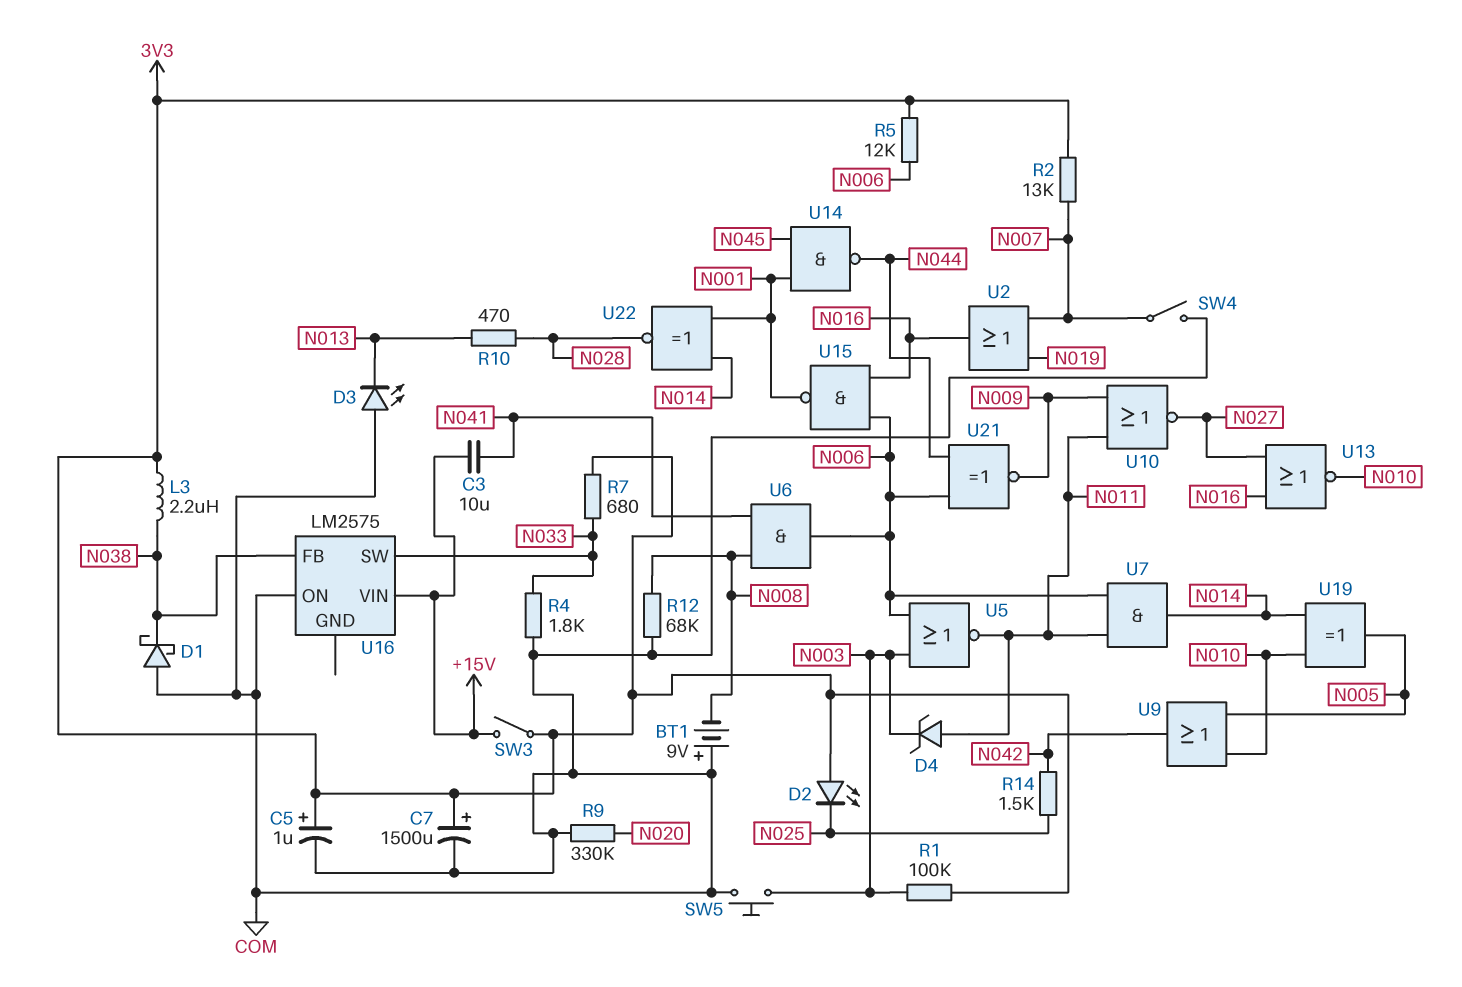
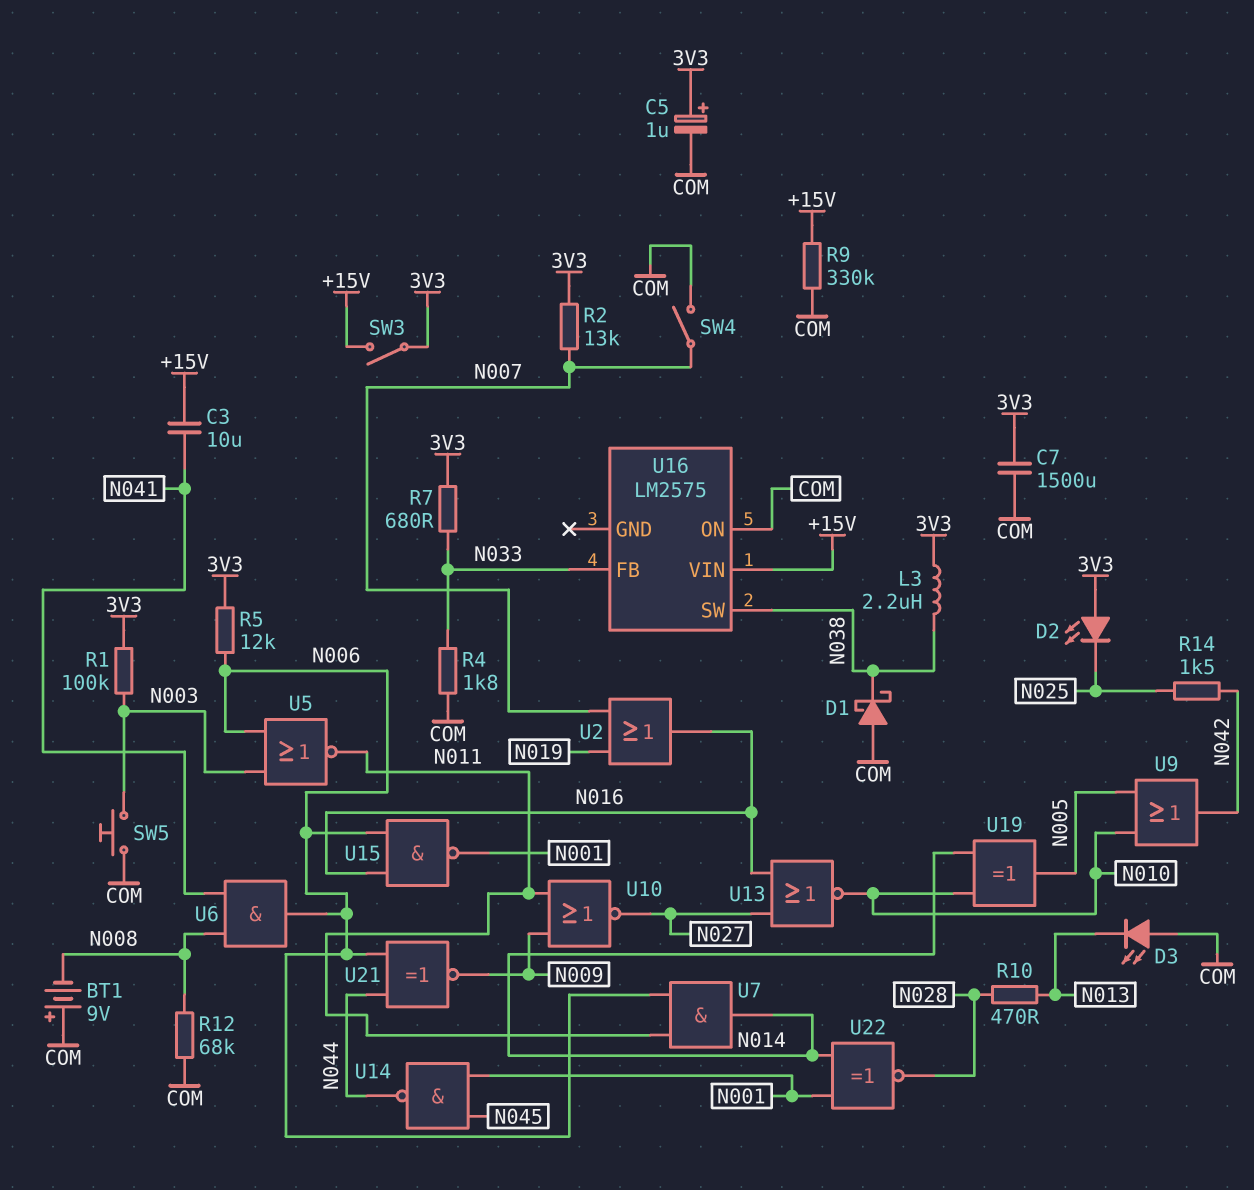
C7: 1500uF (plus 3V3, minus COM) -> 1500uF (3V3, COM)
D4: zener (A N011, K N003) -> none
R9: 330k (COM, N020) -> 330k (+15V, COM)
U16 pin FB: N038 -> N033
U16 pin SW: N033 -> N038

